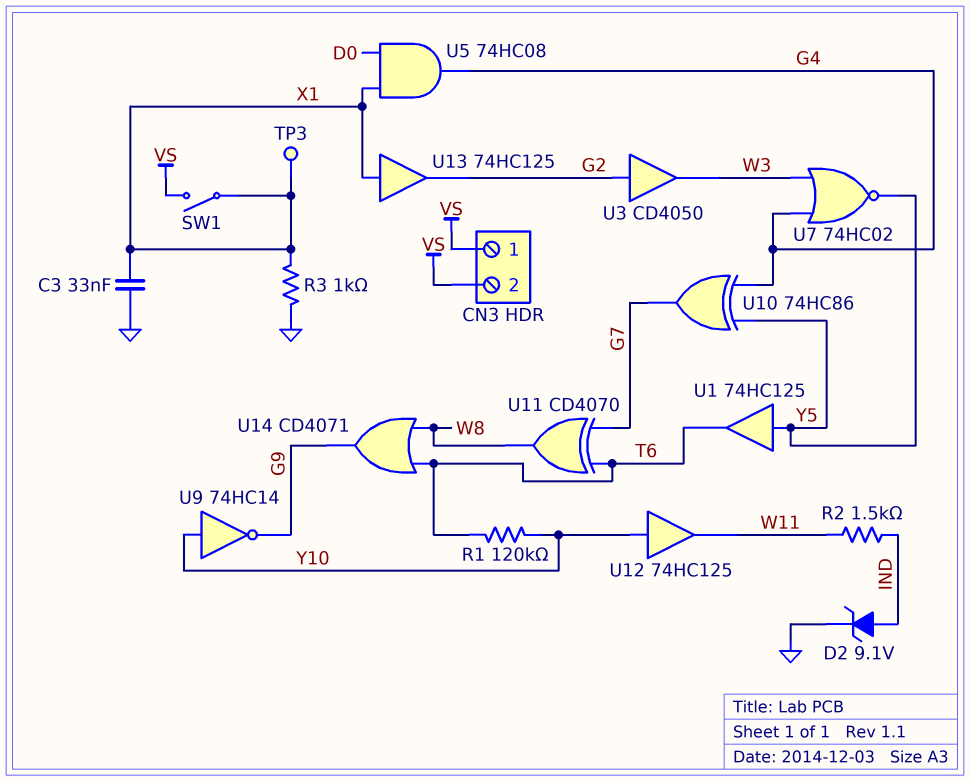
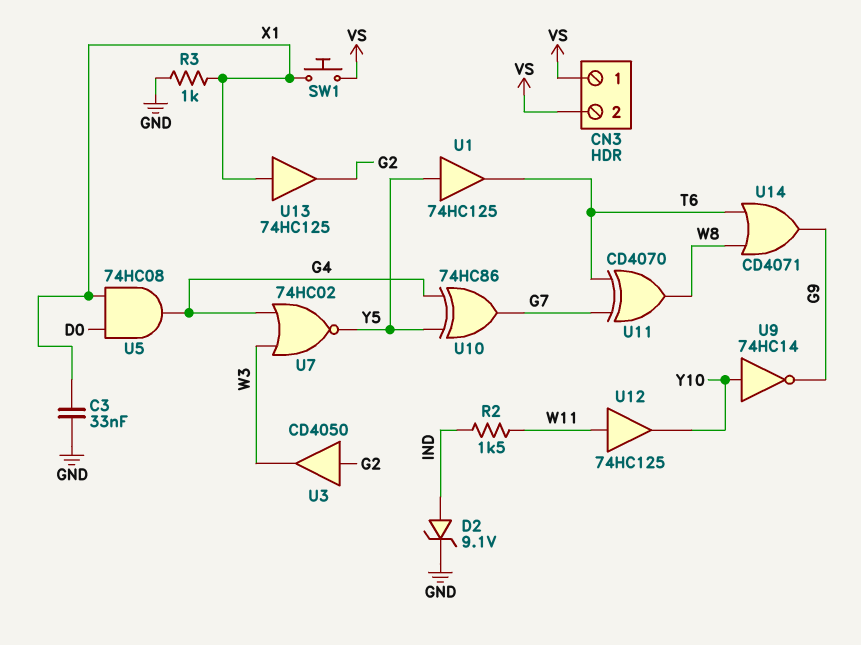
R1: 120k (T6, Y10) -> none
SW1: switch (VS, X1) -> button (VS, X1)
TP3: test point (X1) -> none
U12: buffer 74HC125 (in Y10, out W11) -> buffer 74HC125 (in W11, out Y10)

